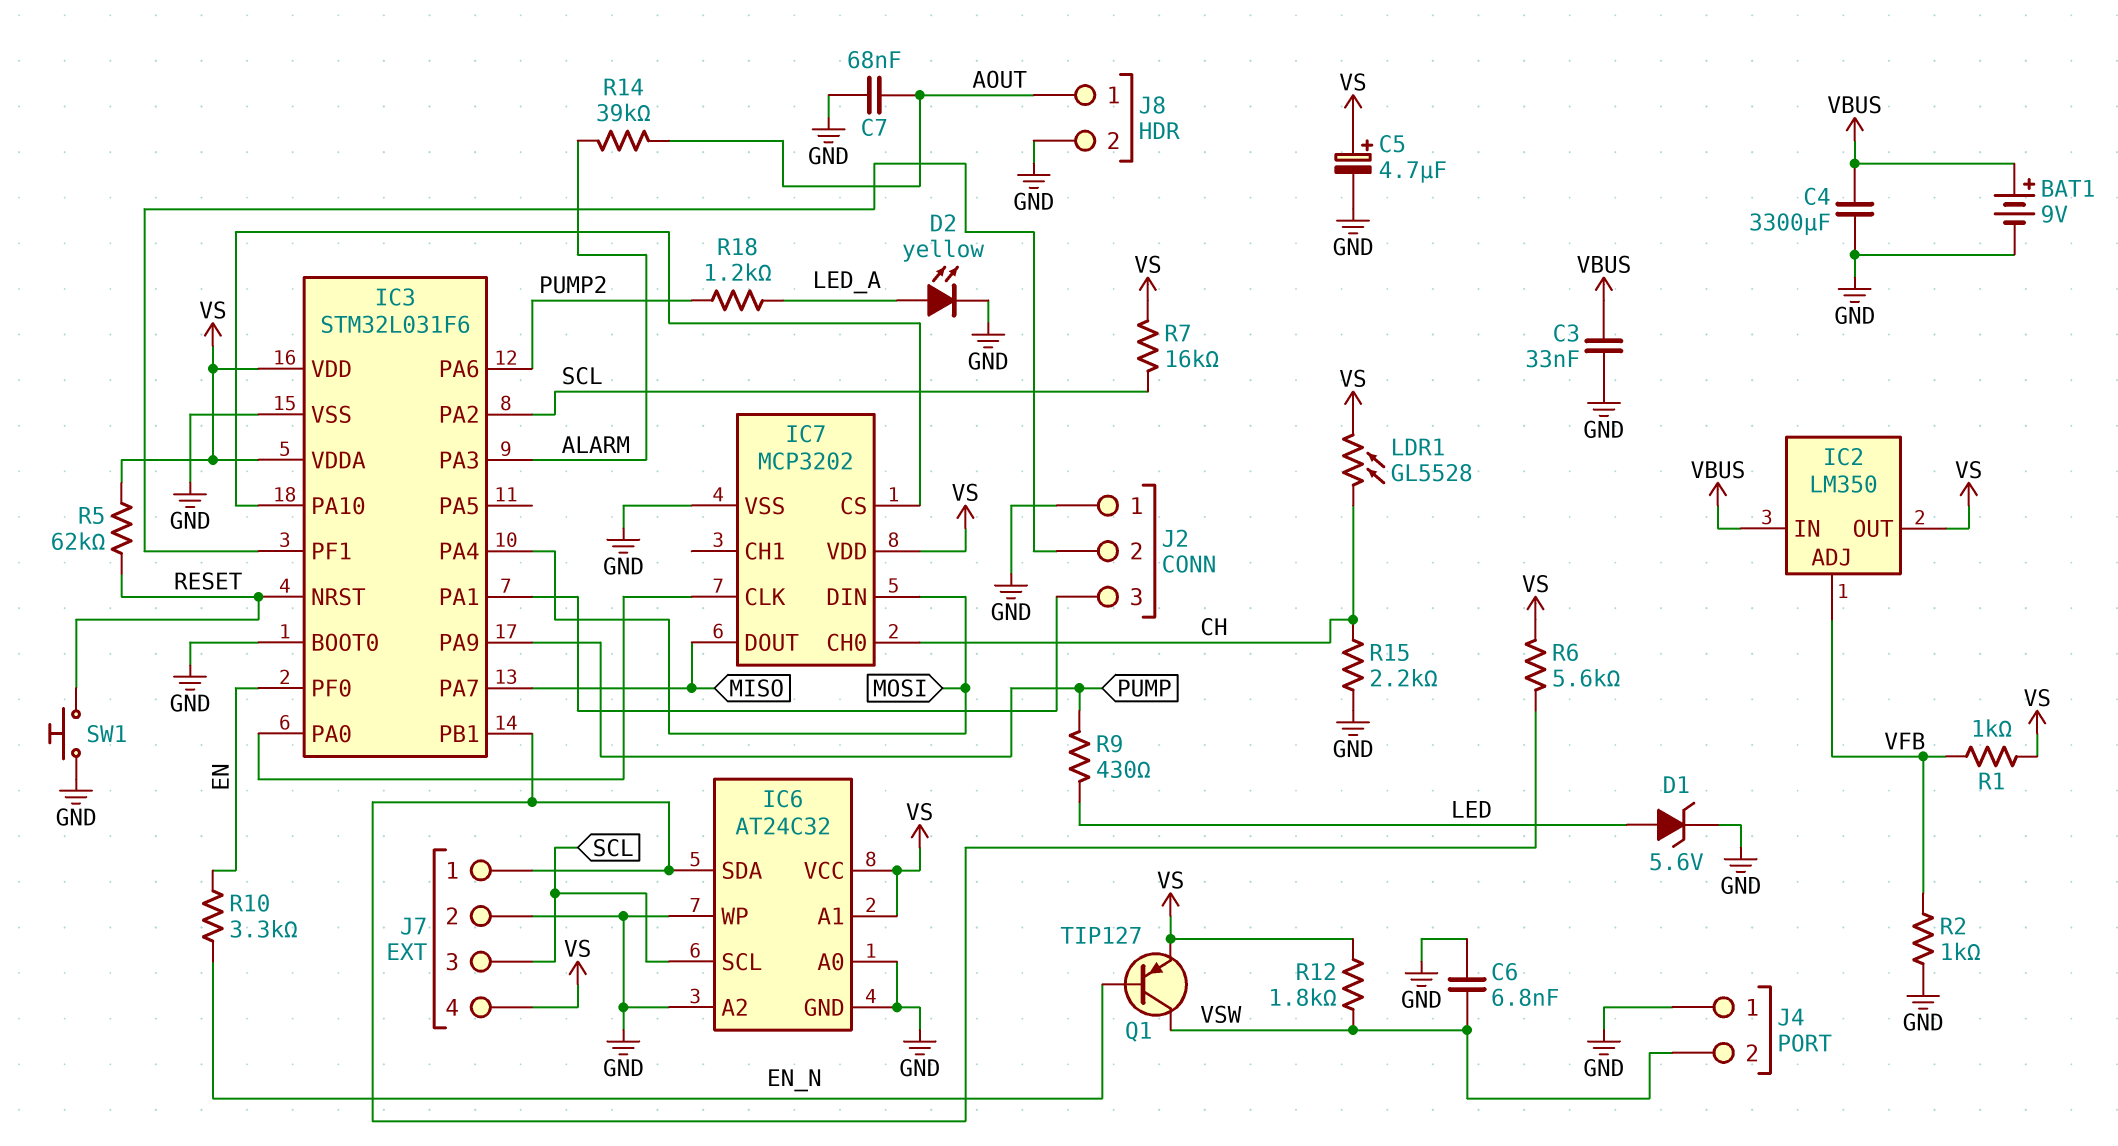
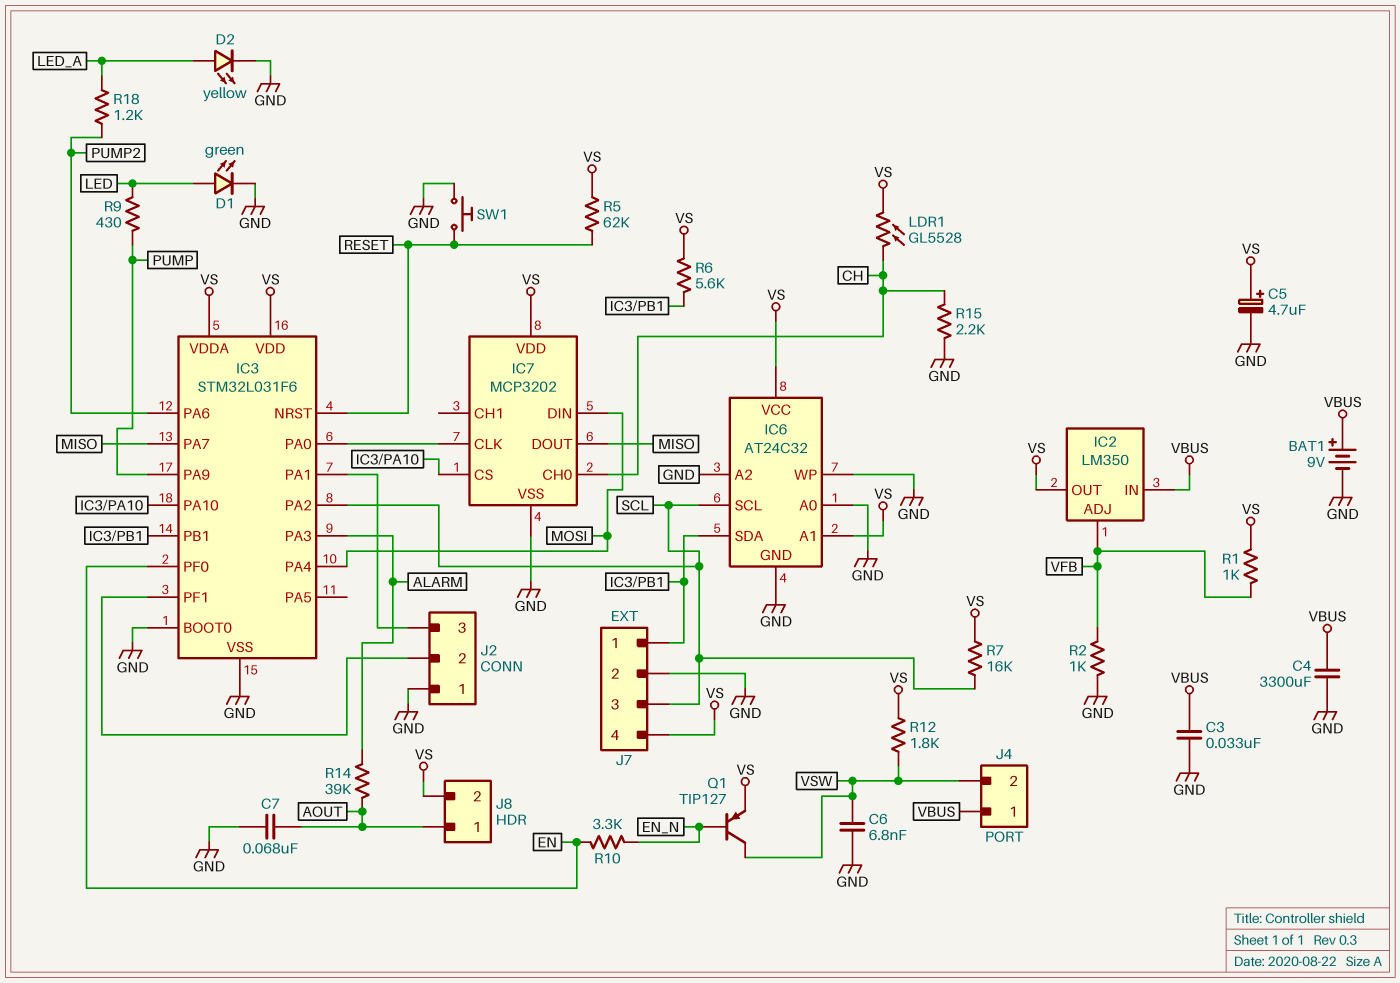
D1: zener 5.6V (A LED, K GND) -> LED green (A LED, K GND)
J4 pin 1: GND -> VBUS
J8 pin 2: GND -> VS

